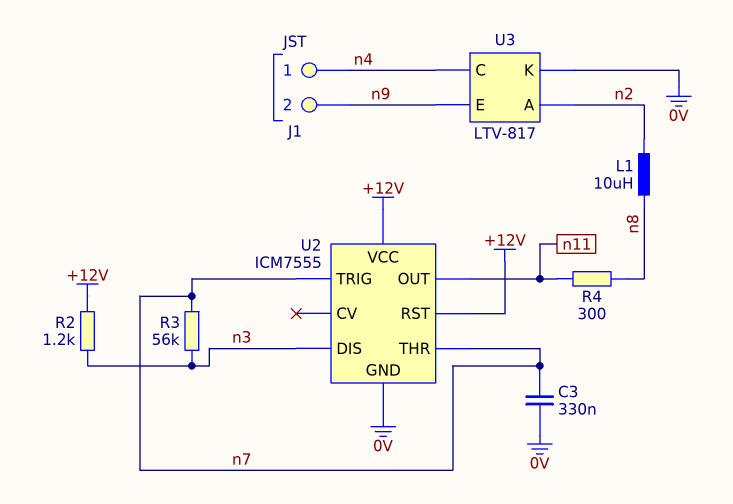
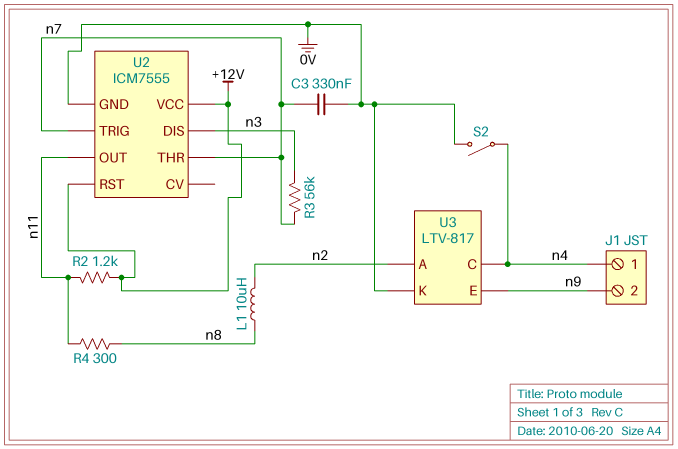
R2: 1.2k (+12V, n3) -> 1.2k (+12V, n11)
S2: none -> switch (0V, n4)

